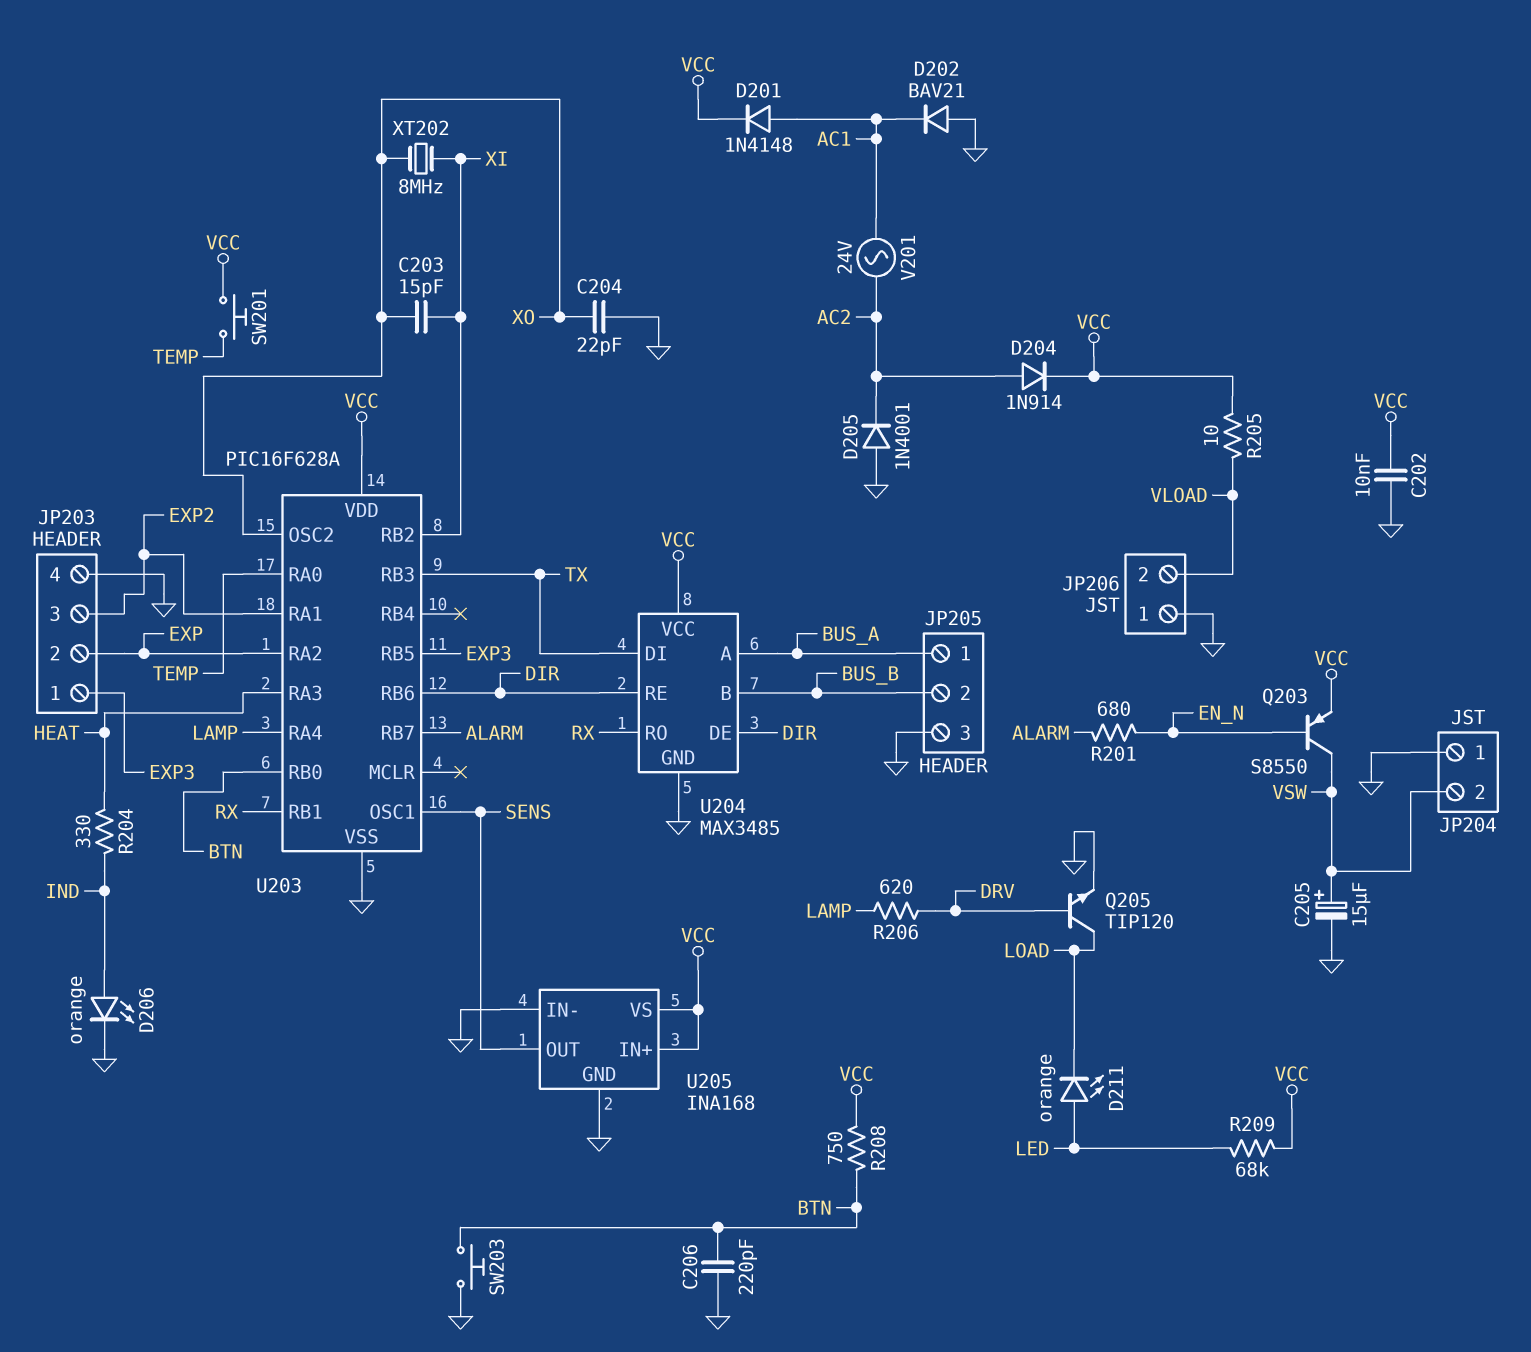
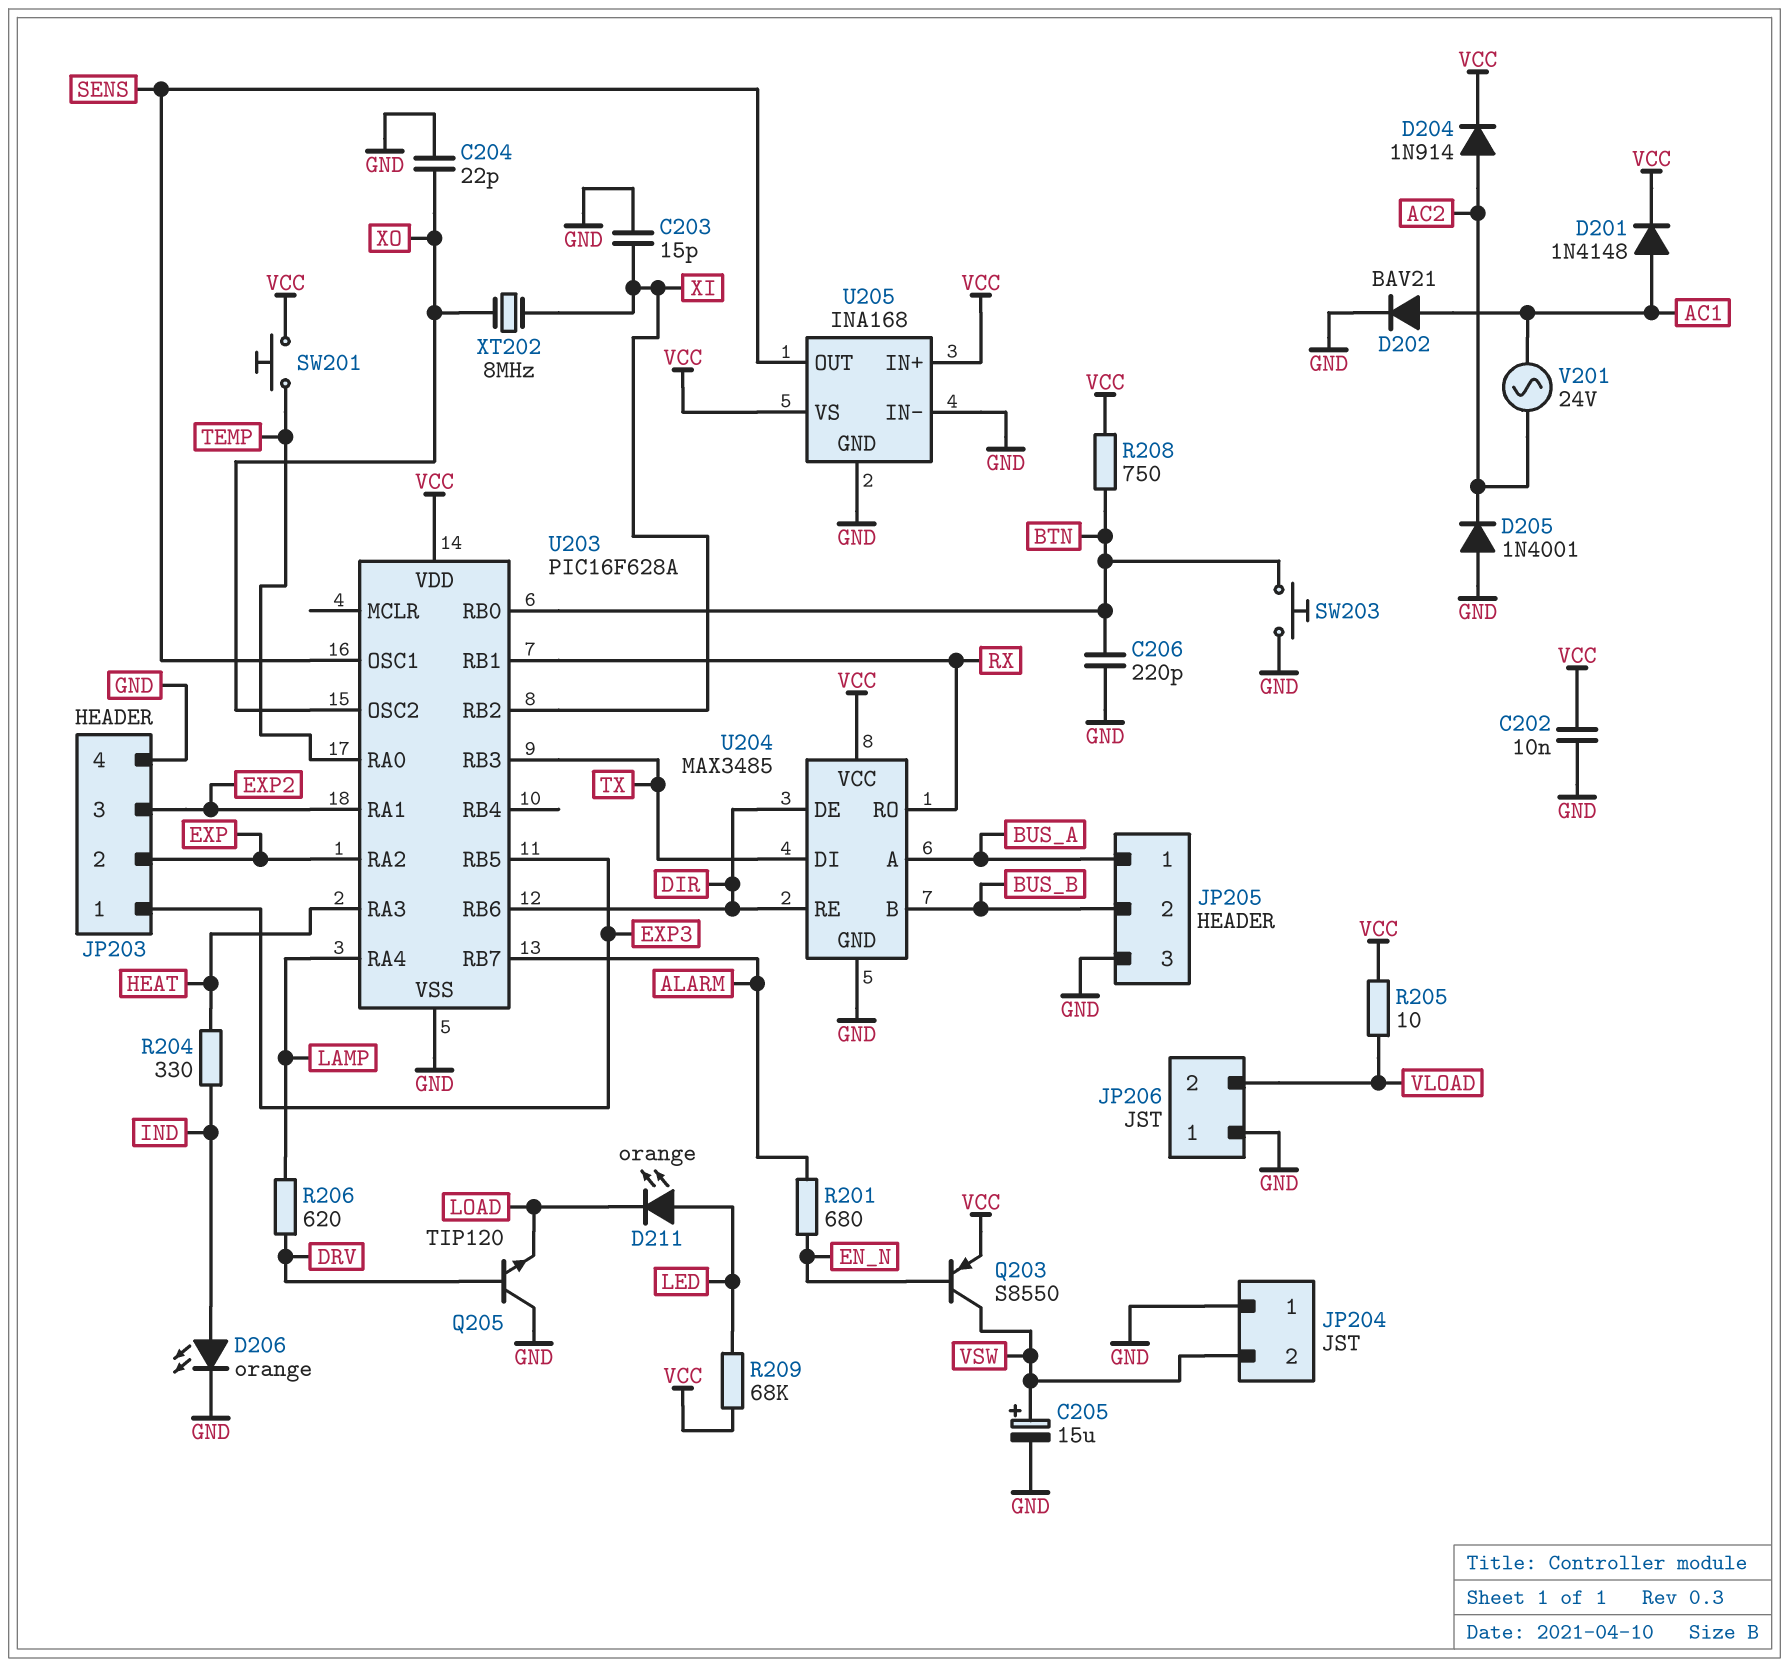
C203: 15pF (XI, XO) -> 15pF (GND, XI)
D202: diode BAV21 (A GND, K AC1) -> diode BAV21 (A AC1, K GND)
Q205: NPN TIP120 (B DRV, C LOAD, E GND) -> NPN TIP120 (B DRV, C GND, E LOAD)

